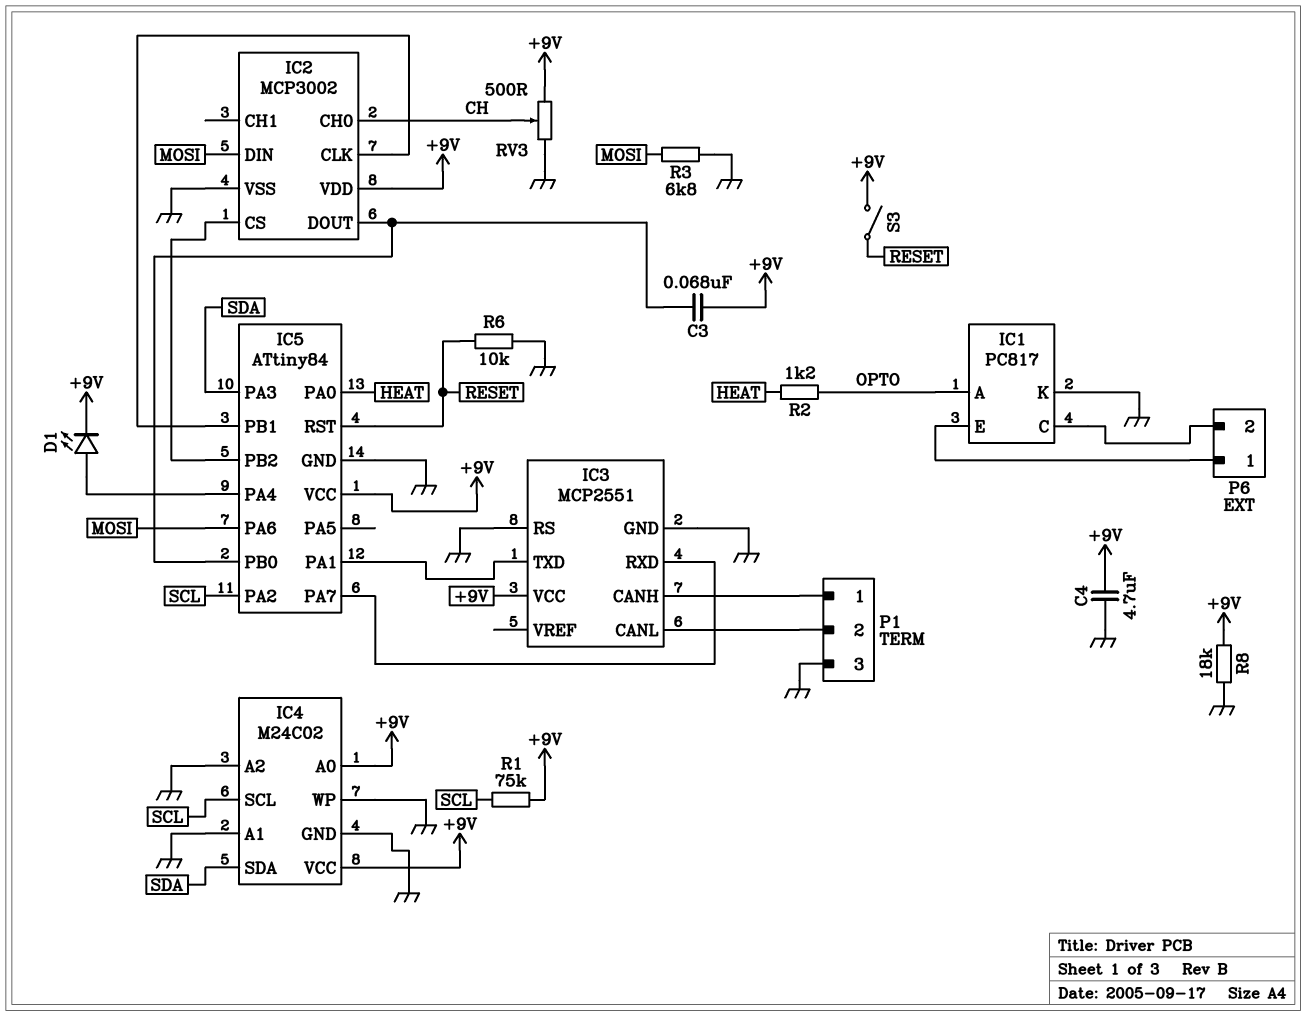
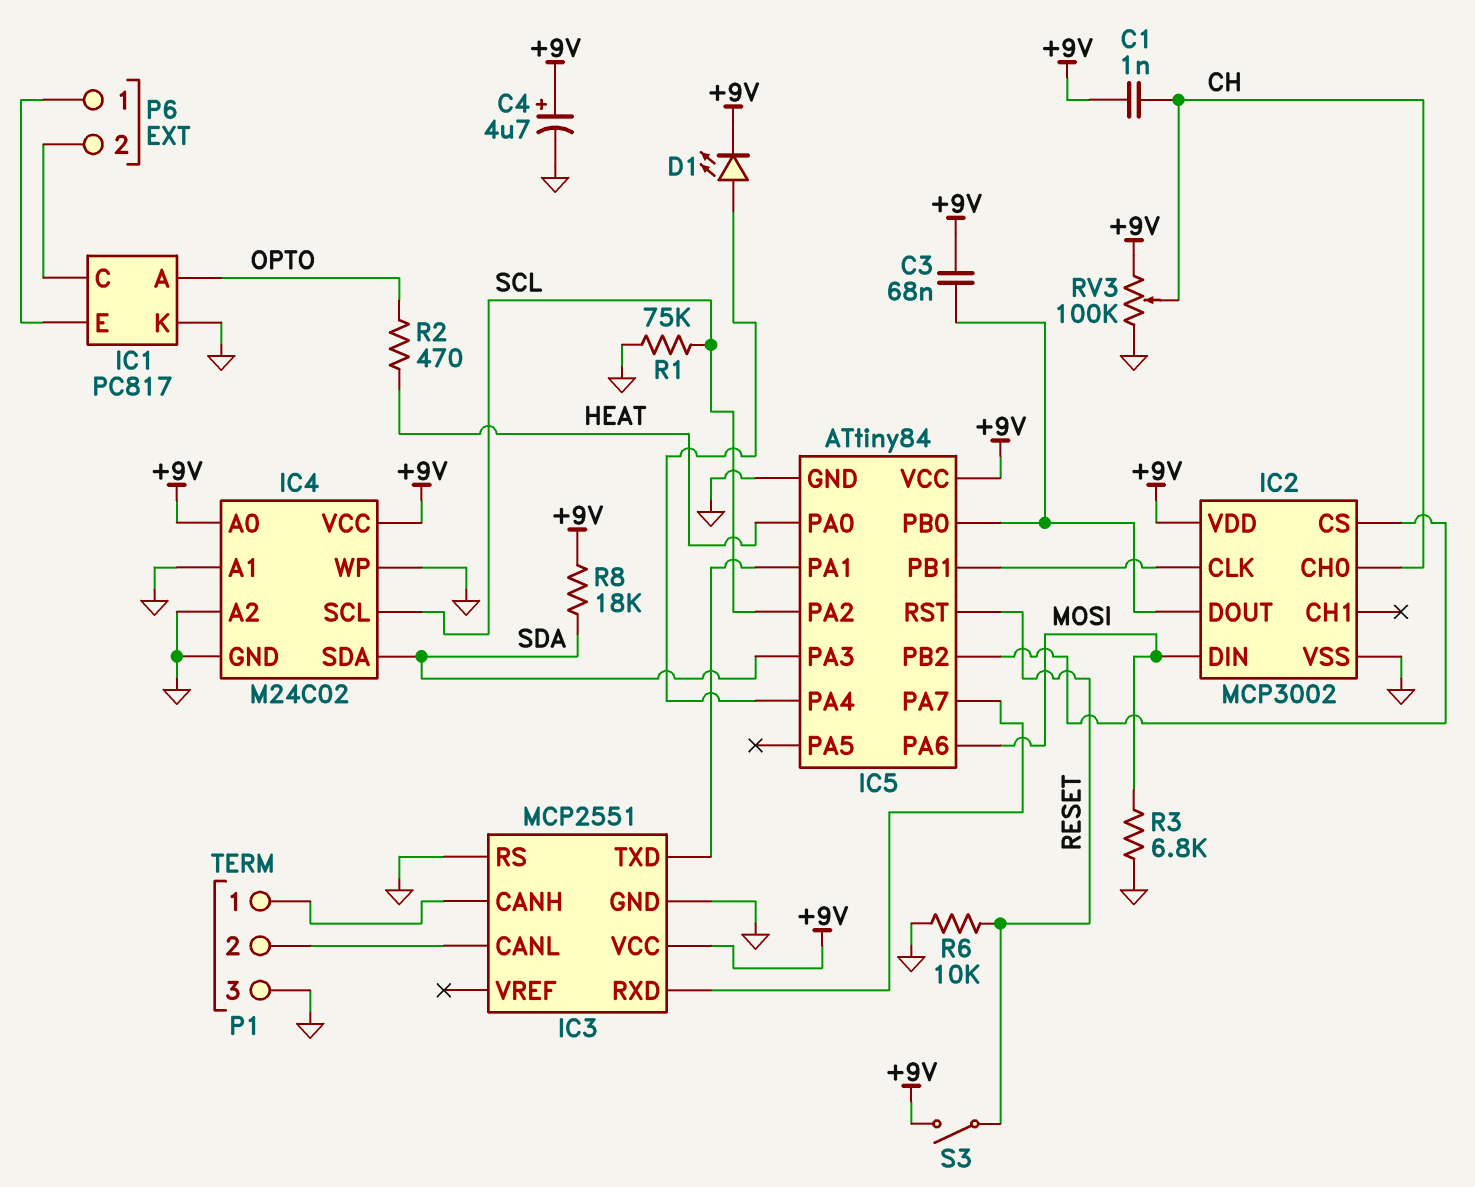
C1: none -> 1nF (+9V, CH)
C4: 4.7uF (+9V, GND) -> 4.7uF (plus +9V, minus GND)
R1: 75k (+9V, SCL) -> 75k (GND, SCL)
R2: 1.2k (HEAT, OPTO) -> 470 (HEAT, OPTO)
R8: 18k (+9V, GND) -> 18k (+9V, SDA)
RV3: 500 (+9V, GND, wiper CH) -> 100k (+9V, GND, wiper CH)

